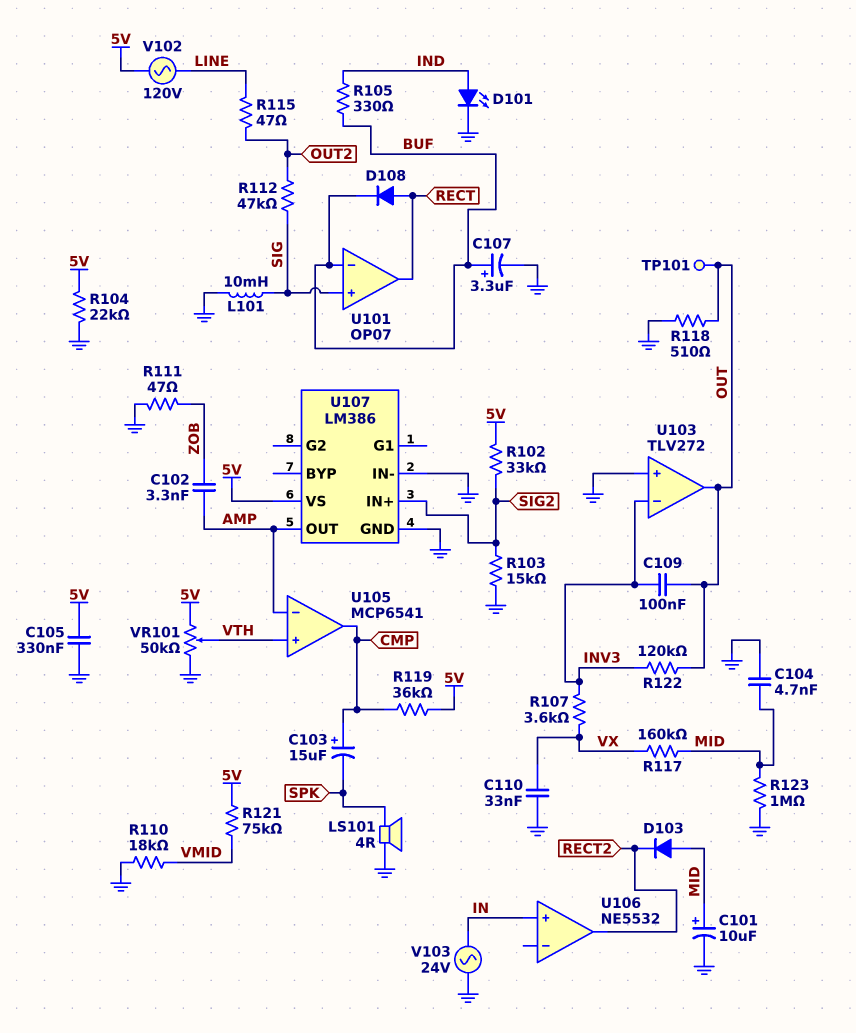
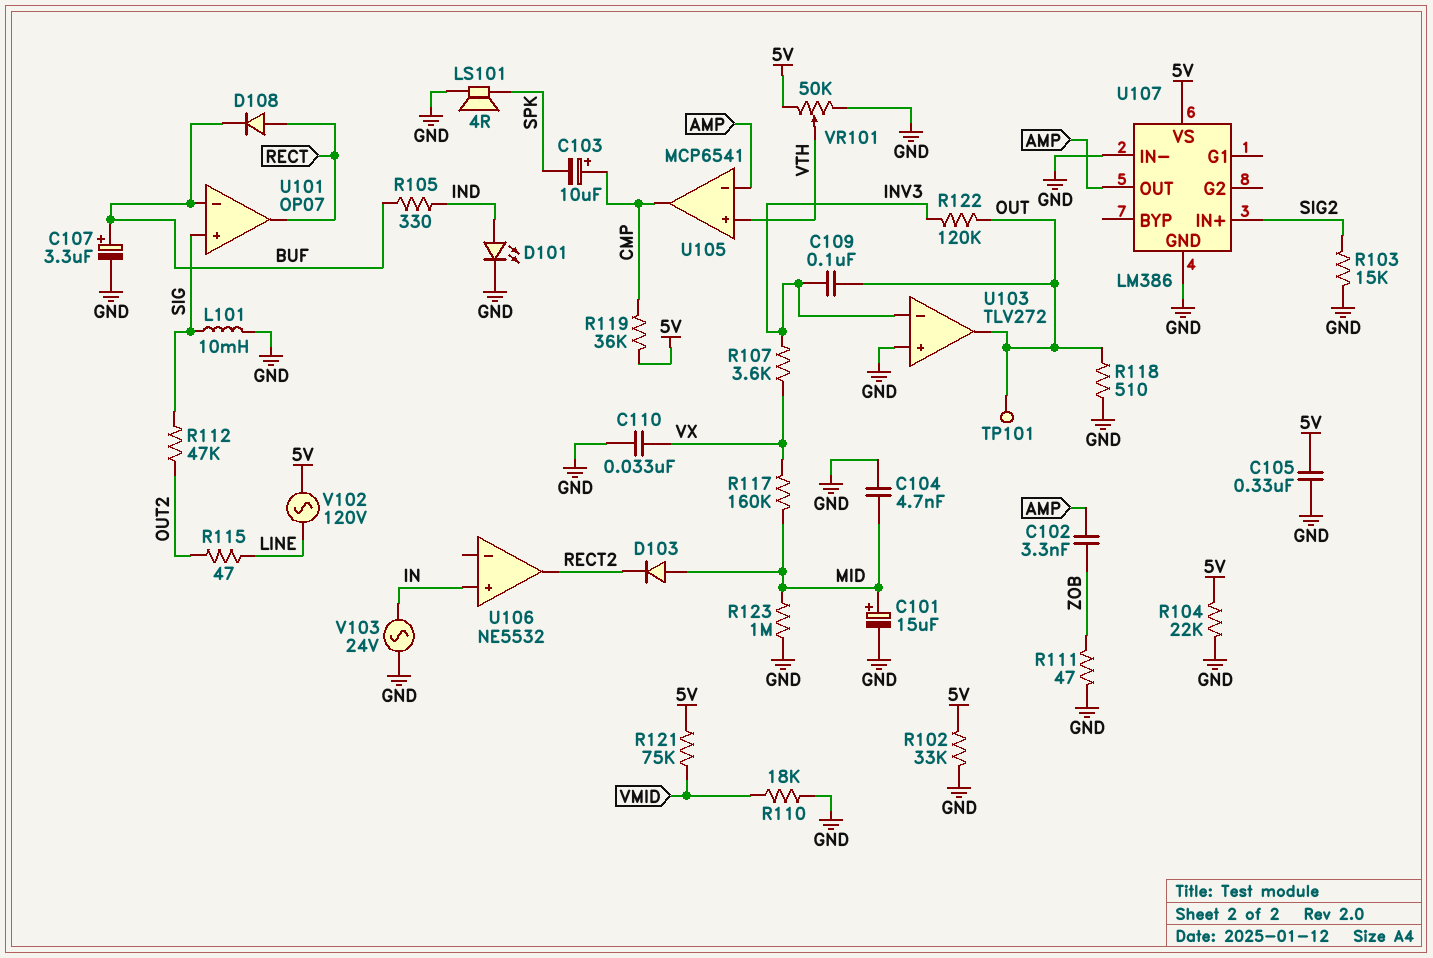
C101: 10uF (plus MID, minus GND) -> 15uF (plus MID, minus GND)
C103: 15uF (plus CMP, minus SPK) -> 10uF (plus CMP, minus SPK)
R102: 33k (5V, SIG2) -> 33k (5V, GND)

